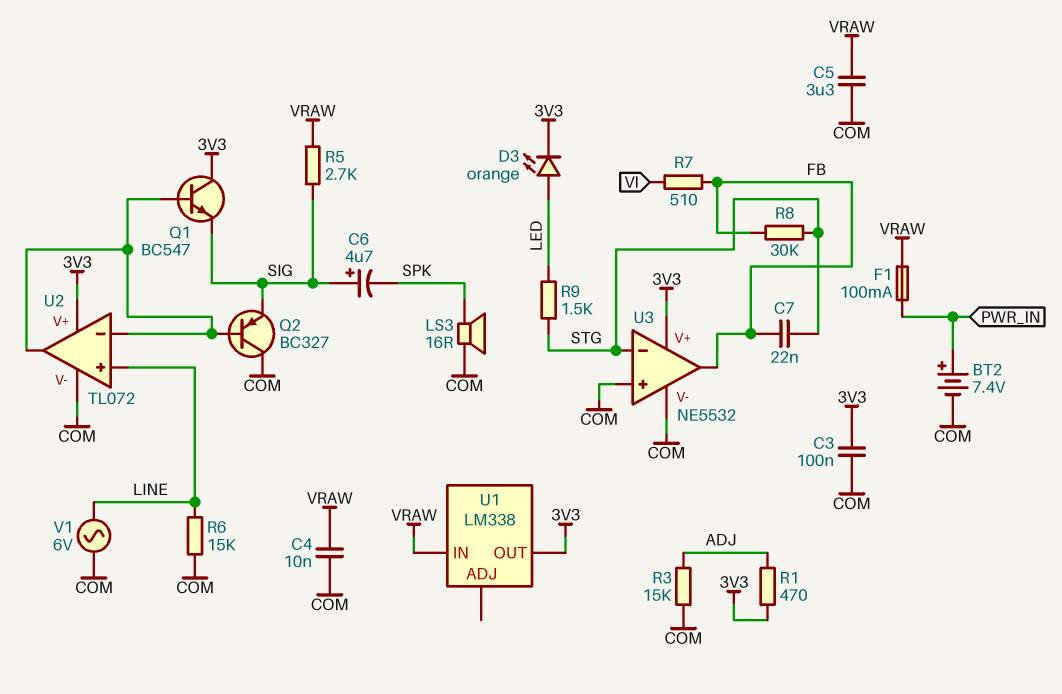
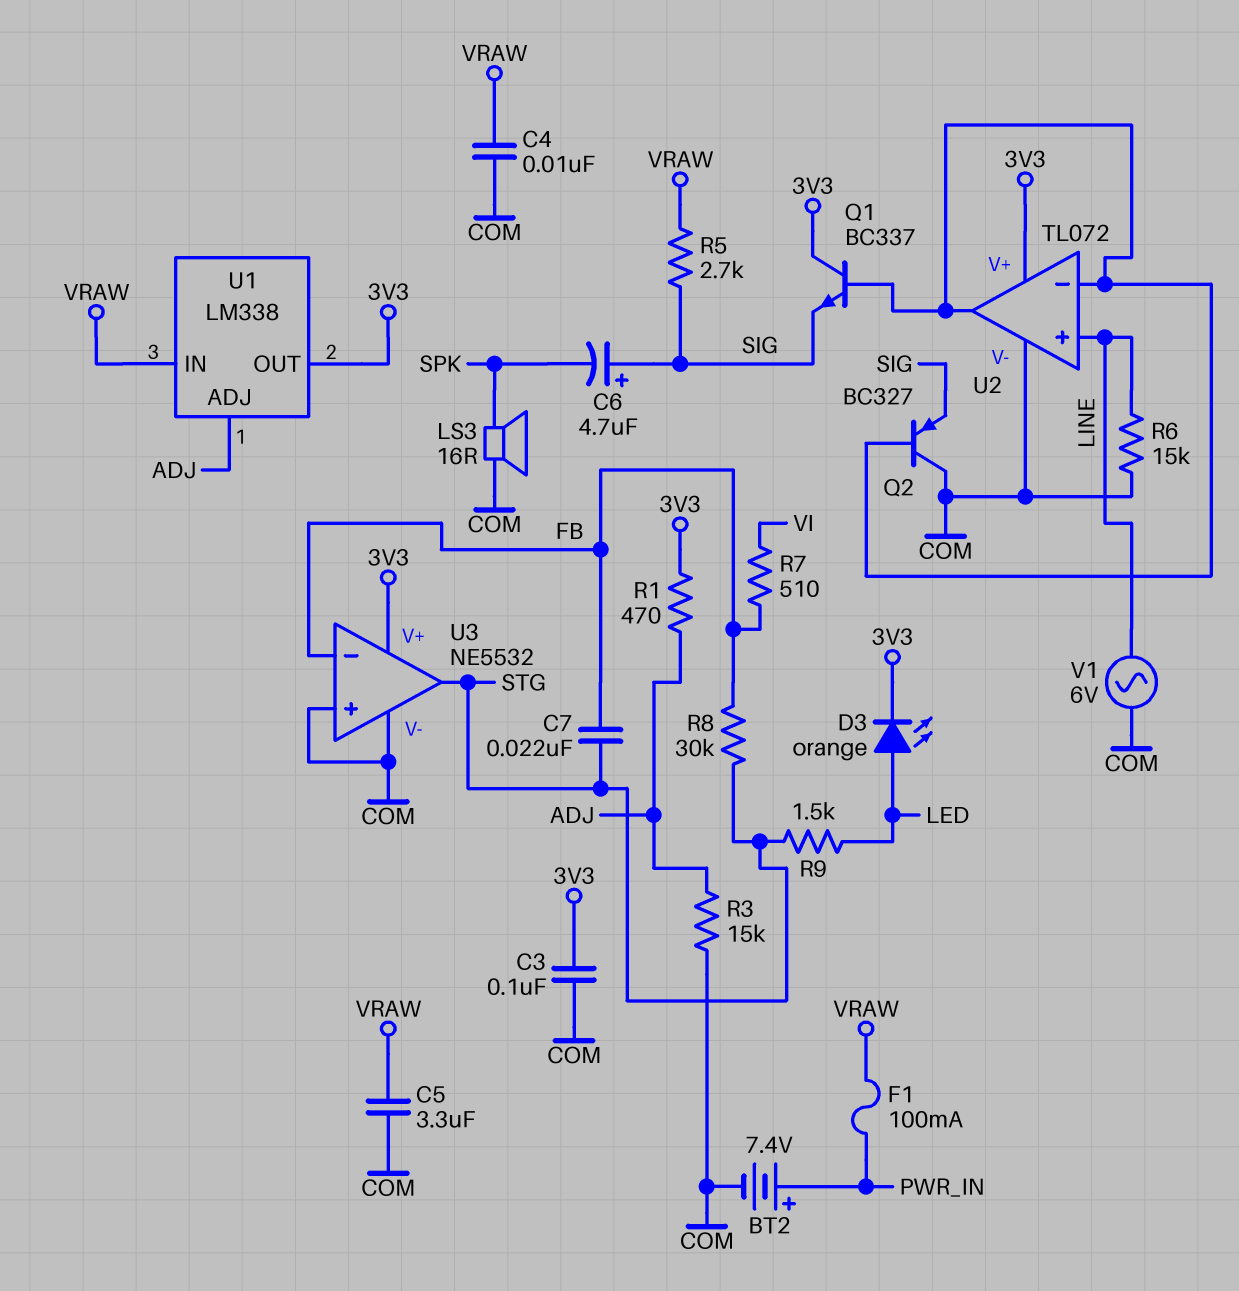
Q1: NPN BC547 (B U2/in-, C 3V3, E SIG) -> NPN BC337 (B U2/in-, C 3V3, E SIG)
U1 pin ADJ: none -> ADJ
U3 pin in-: STG -> FB
U3 pin out: FB -> STG

